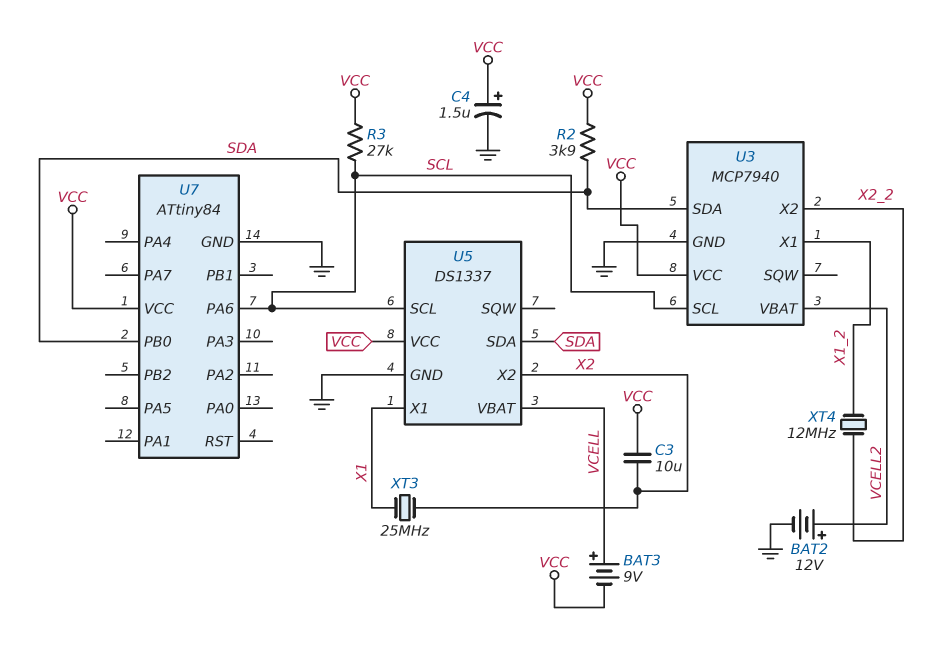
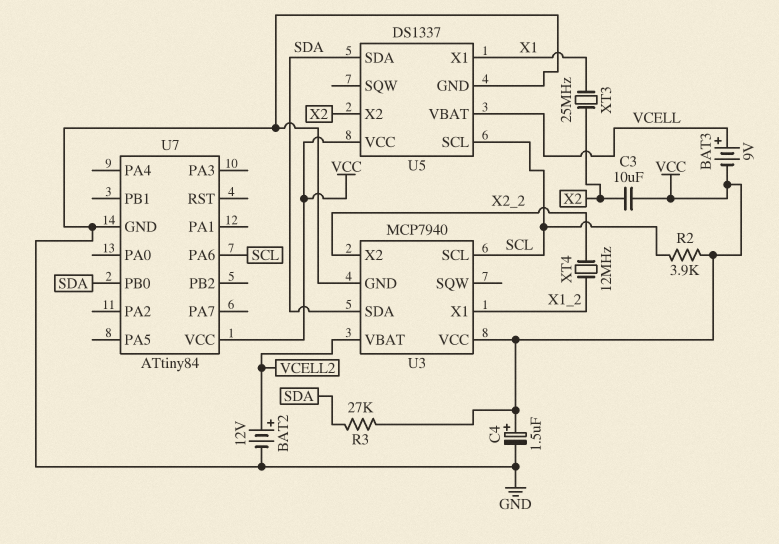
R2: 3.9k (SDA, VCC) -> 3.9k (SCL, VCC)
R3: 27k (SCL, VCC) -> 27k (SDA, VCC)

